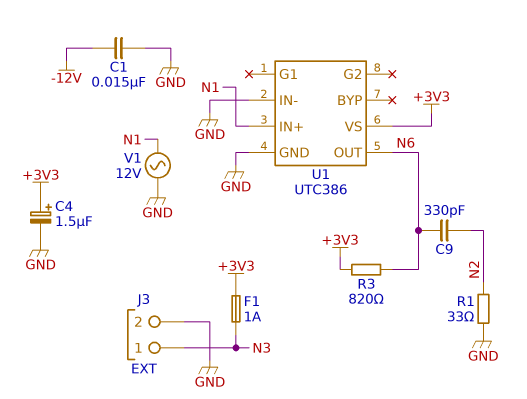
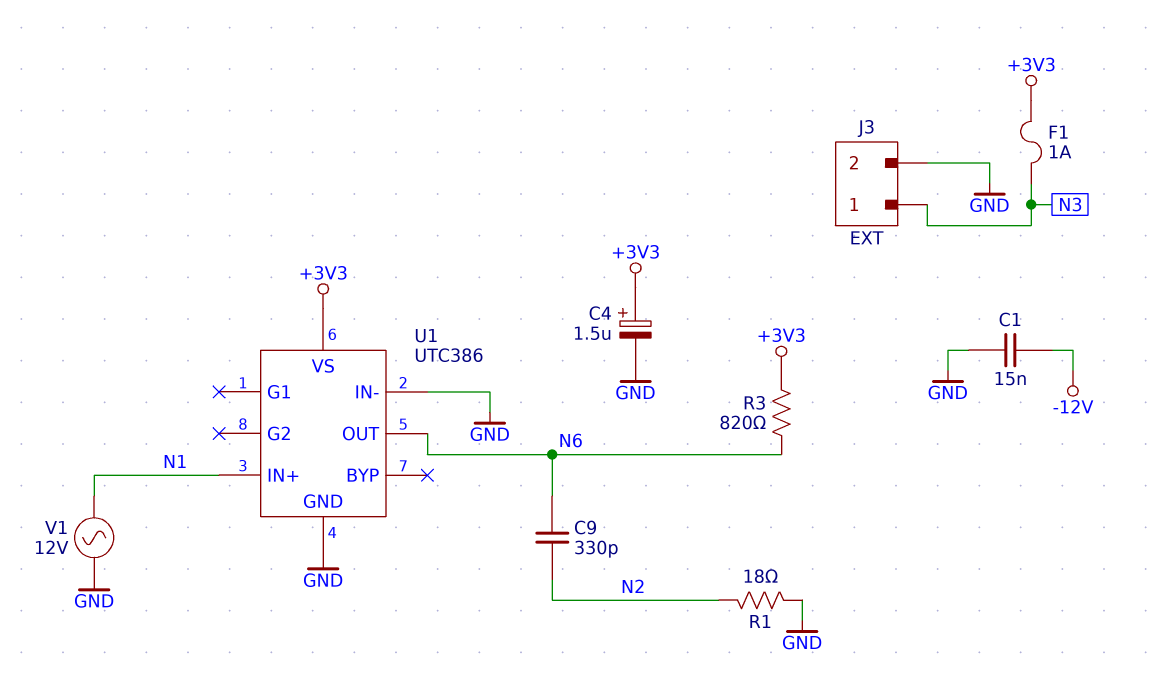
R1: 33 (GND, N2) -> 18 (GND, N2)

